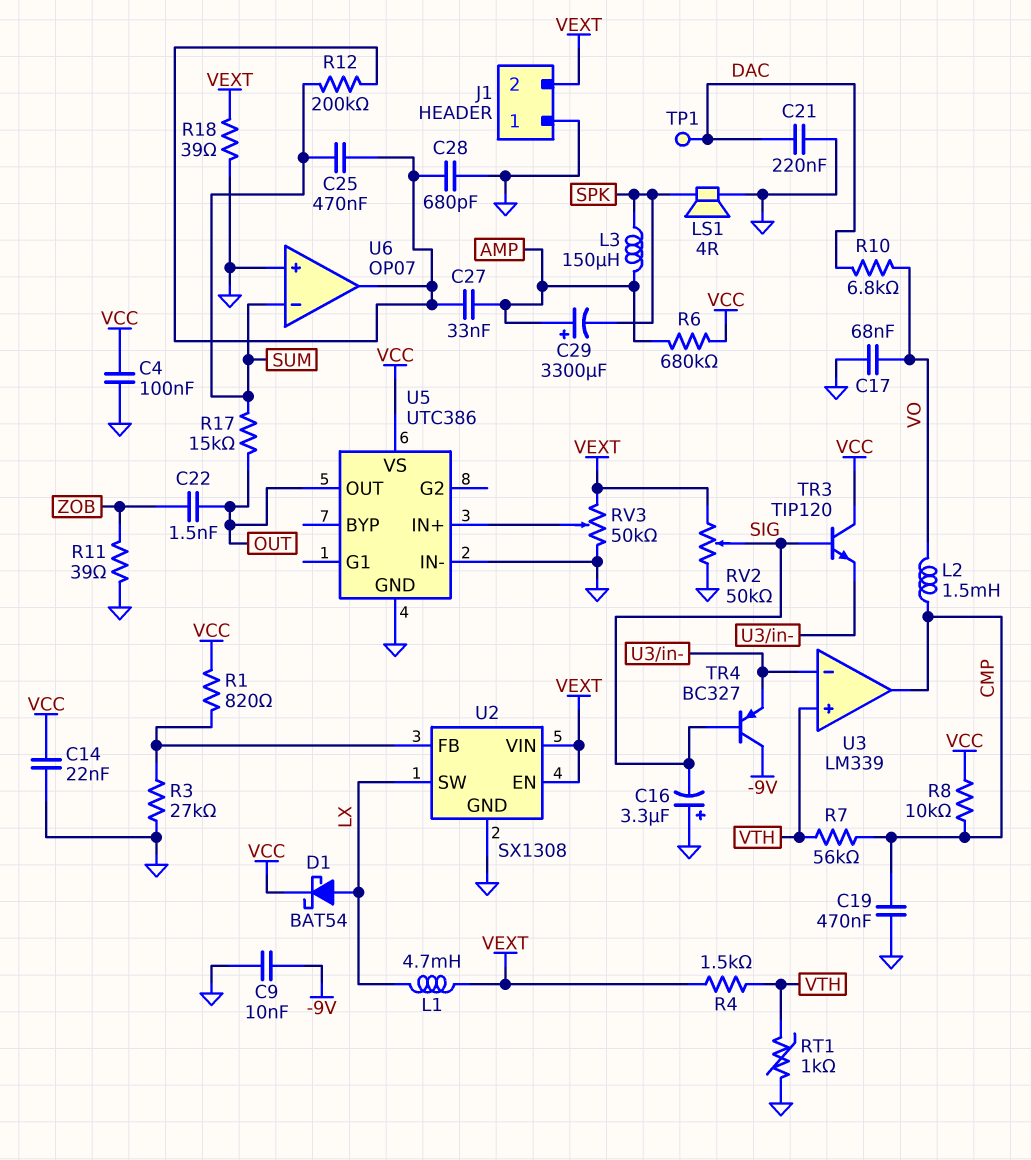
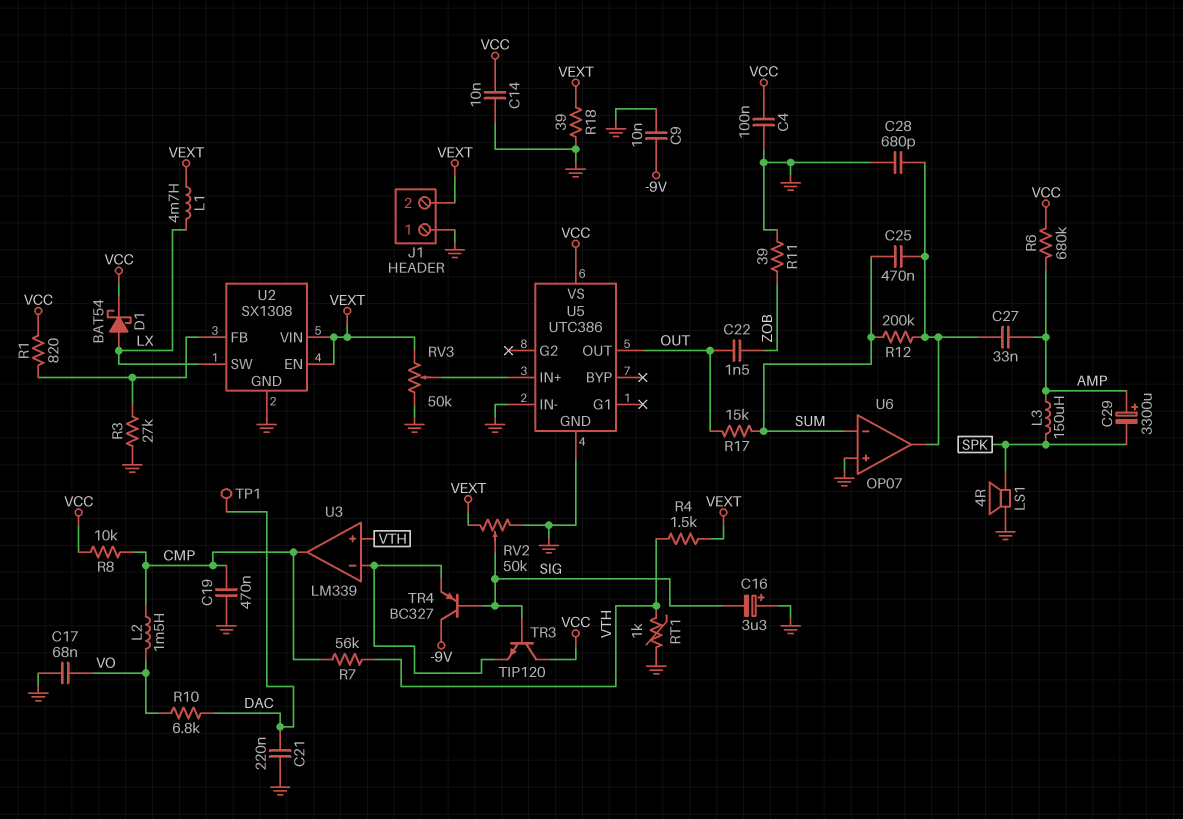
C14: 22nF (GND, VCC) -> 10nF (GND, VCC)

